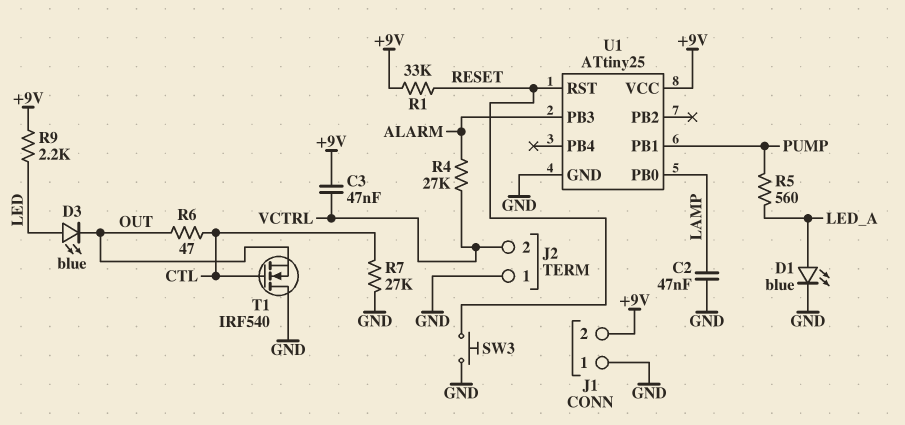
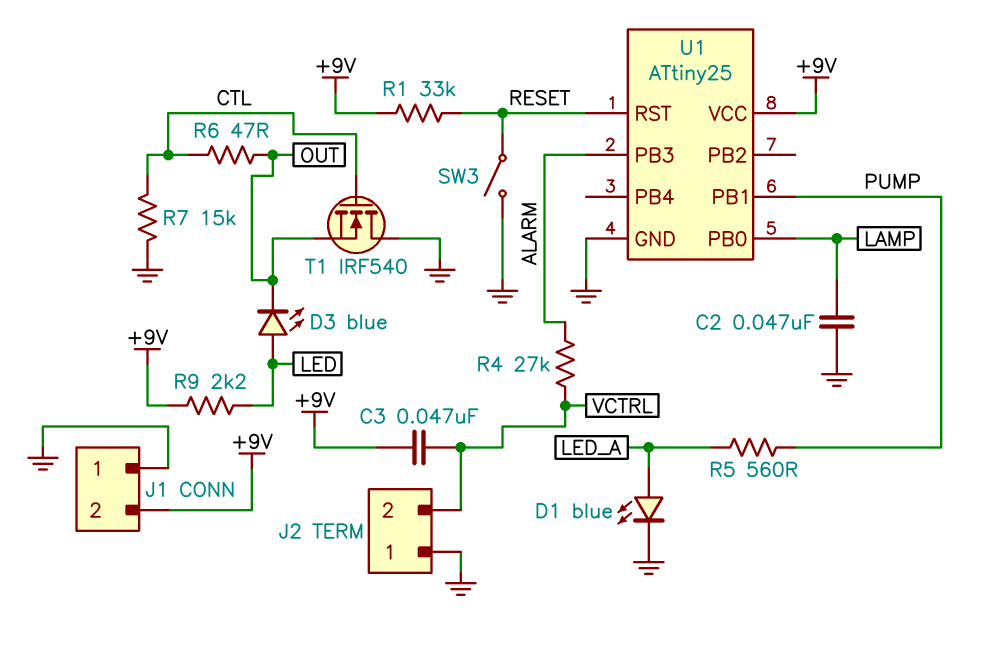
R7: 27k (CTL, GND) -> 15k (CTL, GND)
SW3: button (GND, RESET) -> switch (GND, RESET)

